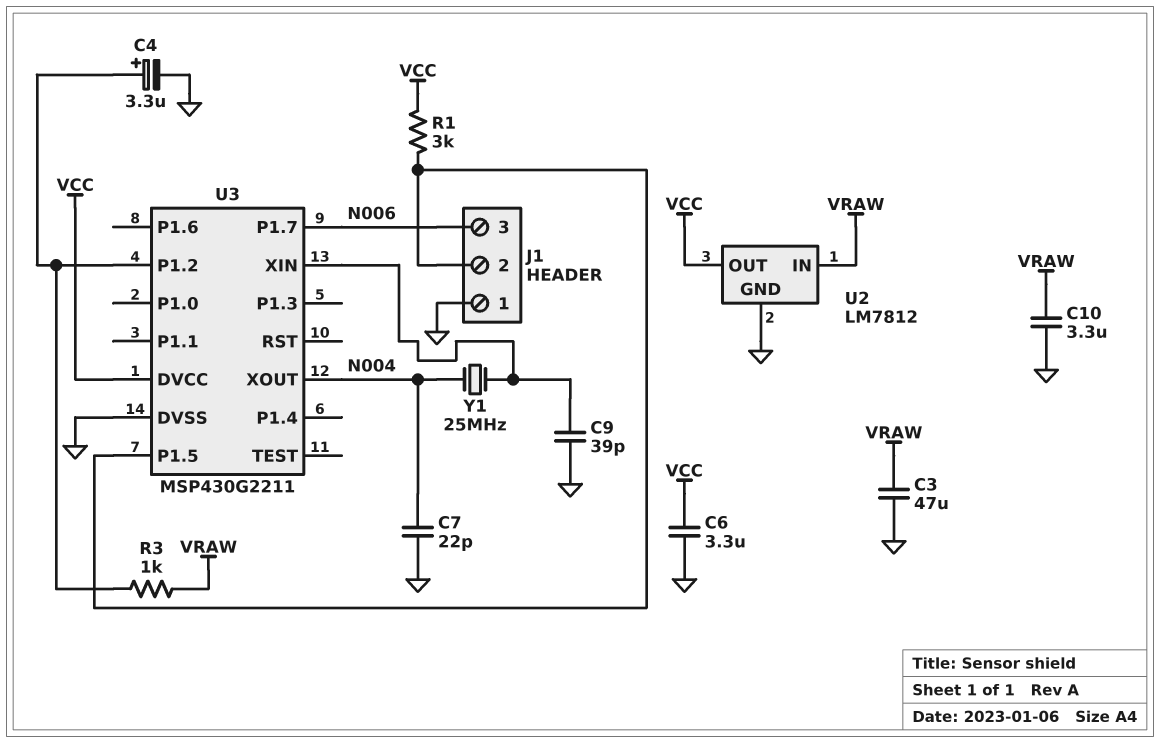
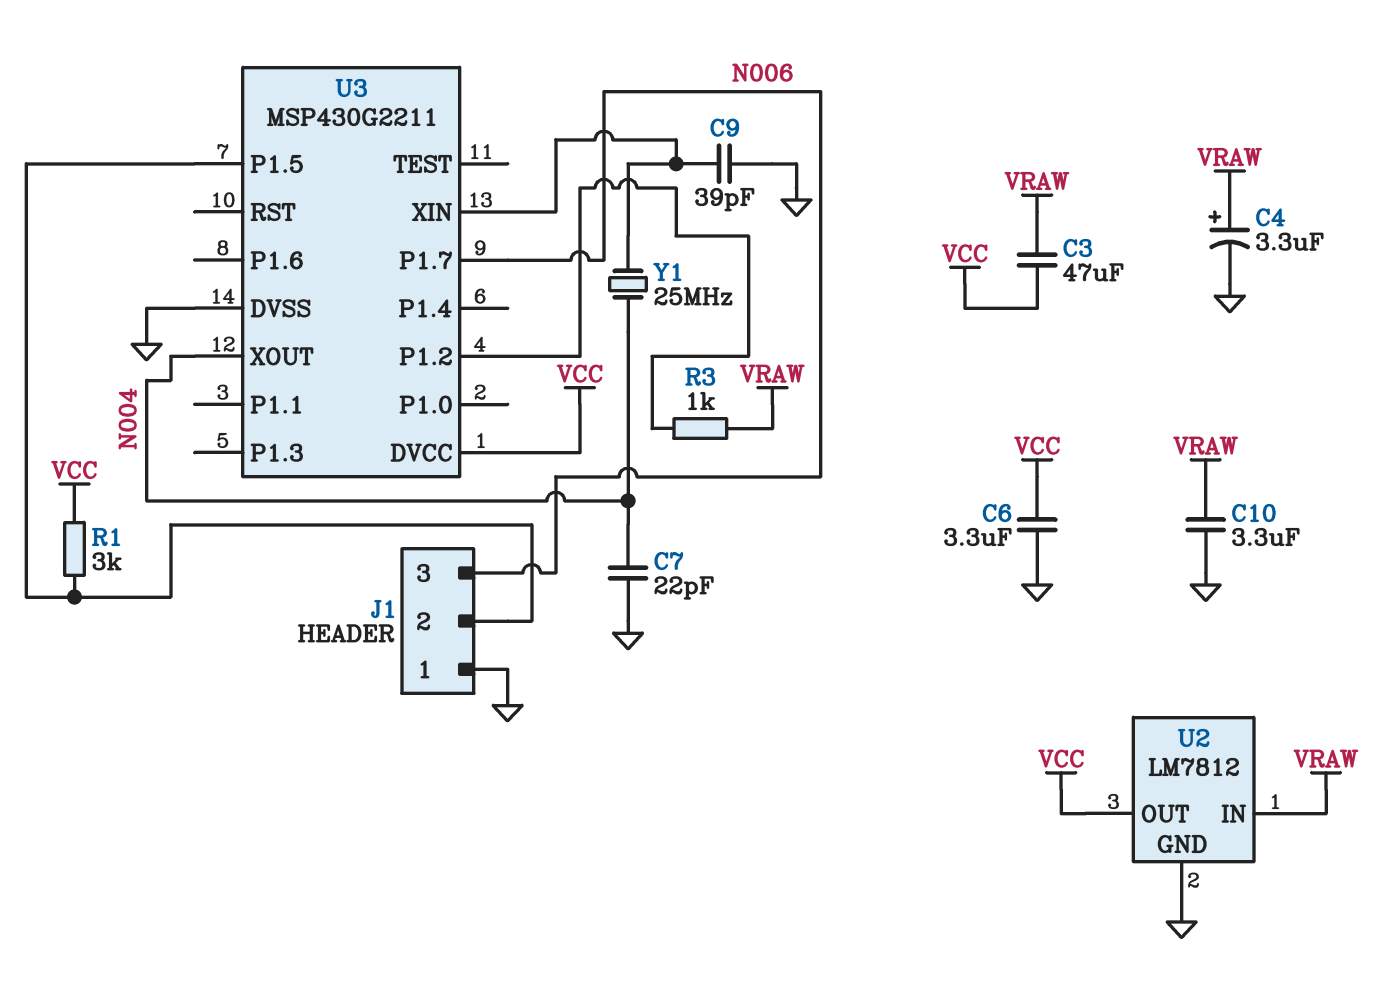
C3: 47uF (GND, VRAW) -> 47uF (VCC, VRAW)
C4: 3.3uF (plus U3/P1.2, minus GND) -> 3.3uF (plus VRAW, minus GND)

